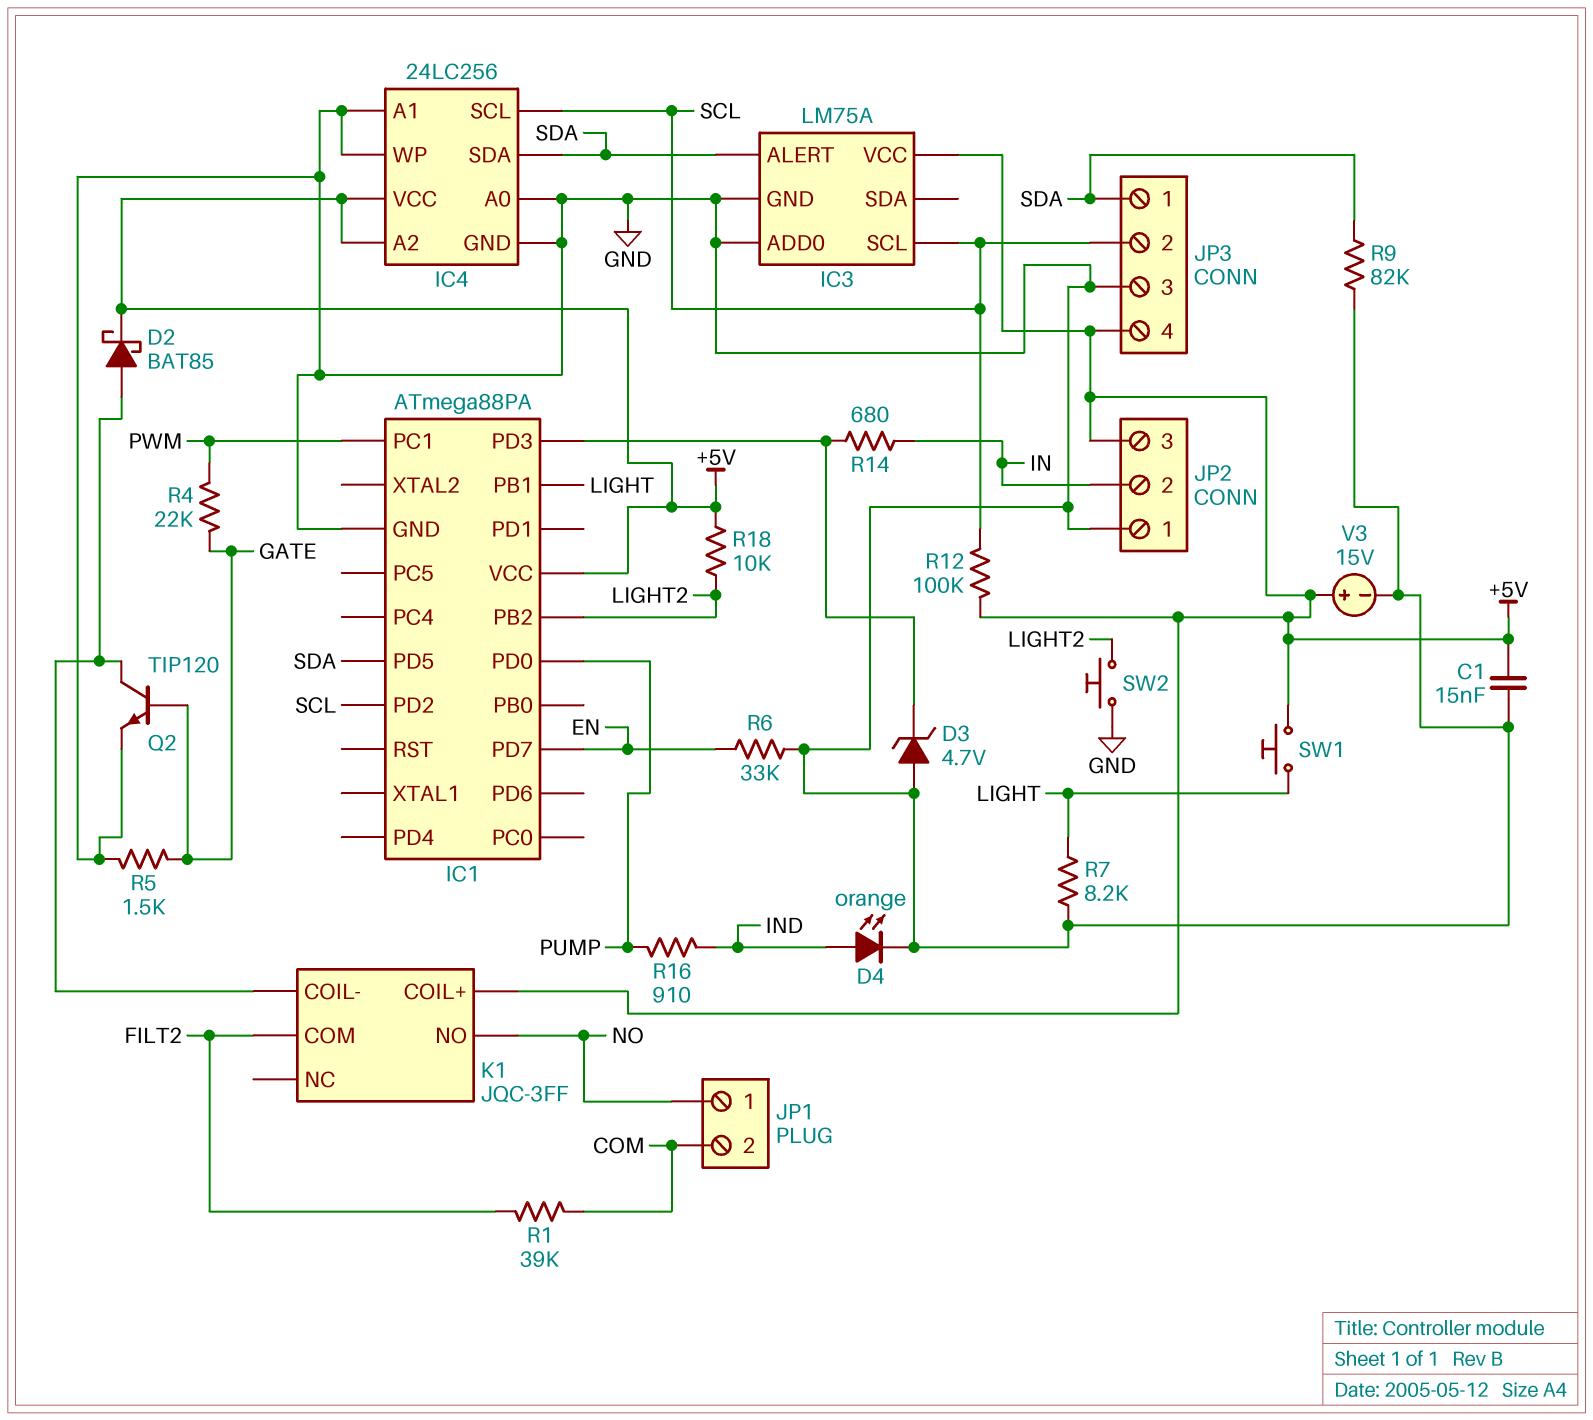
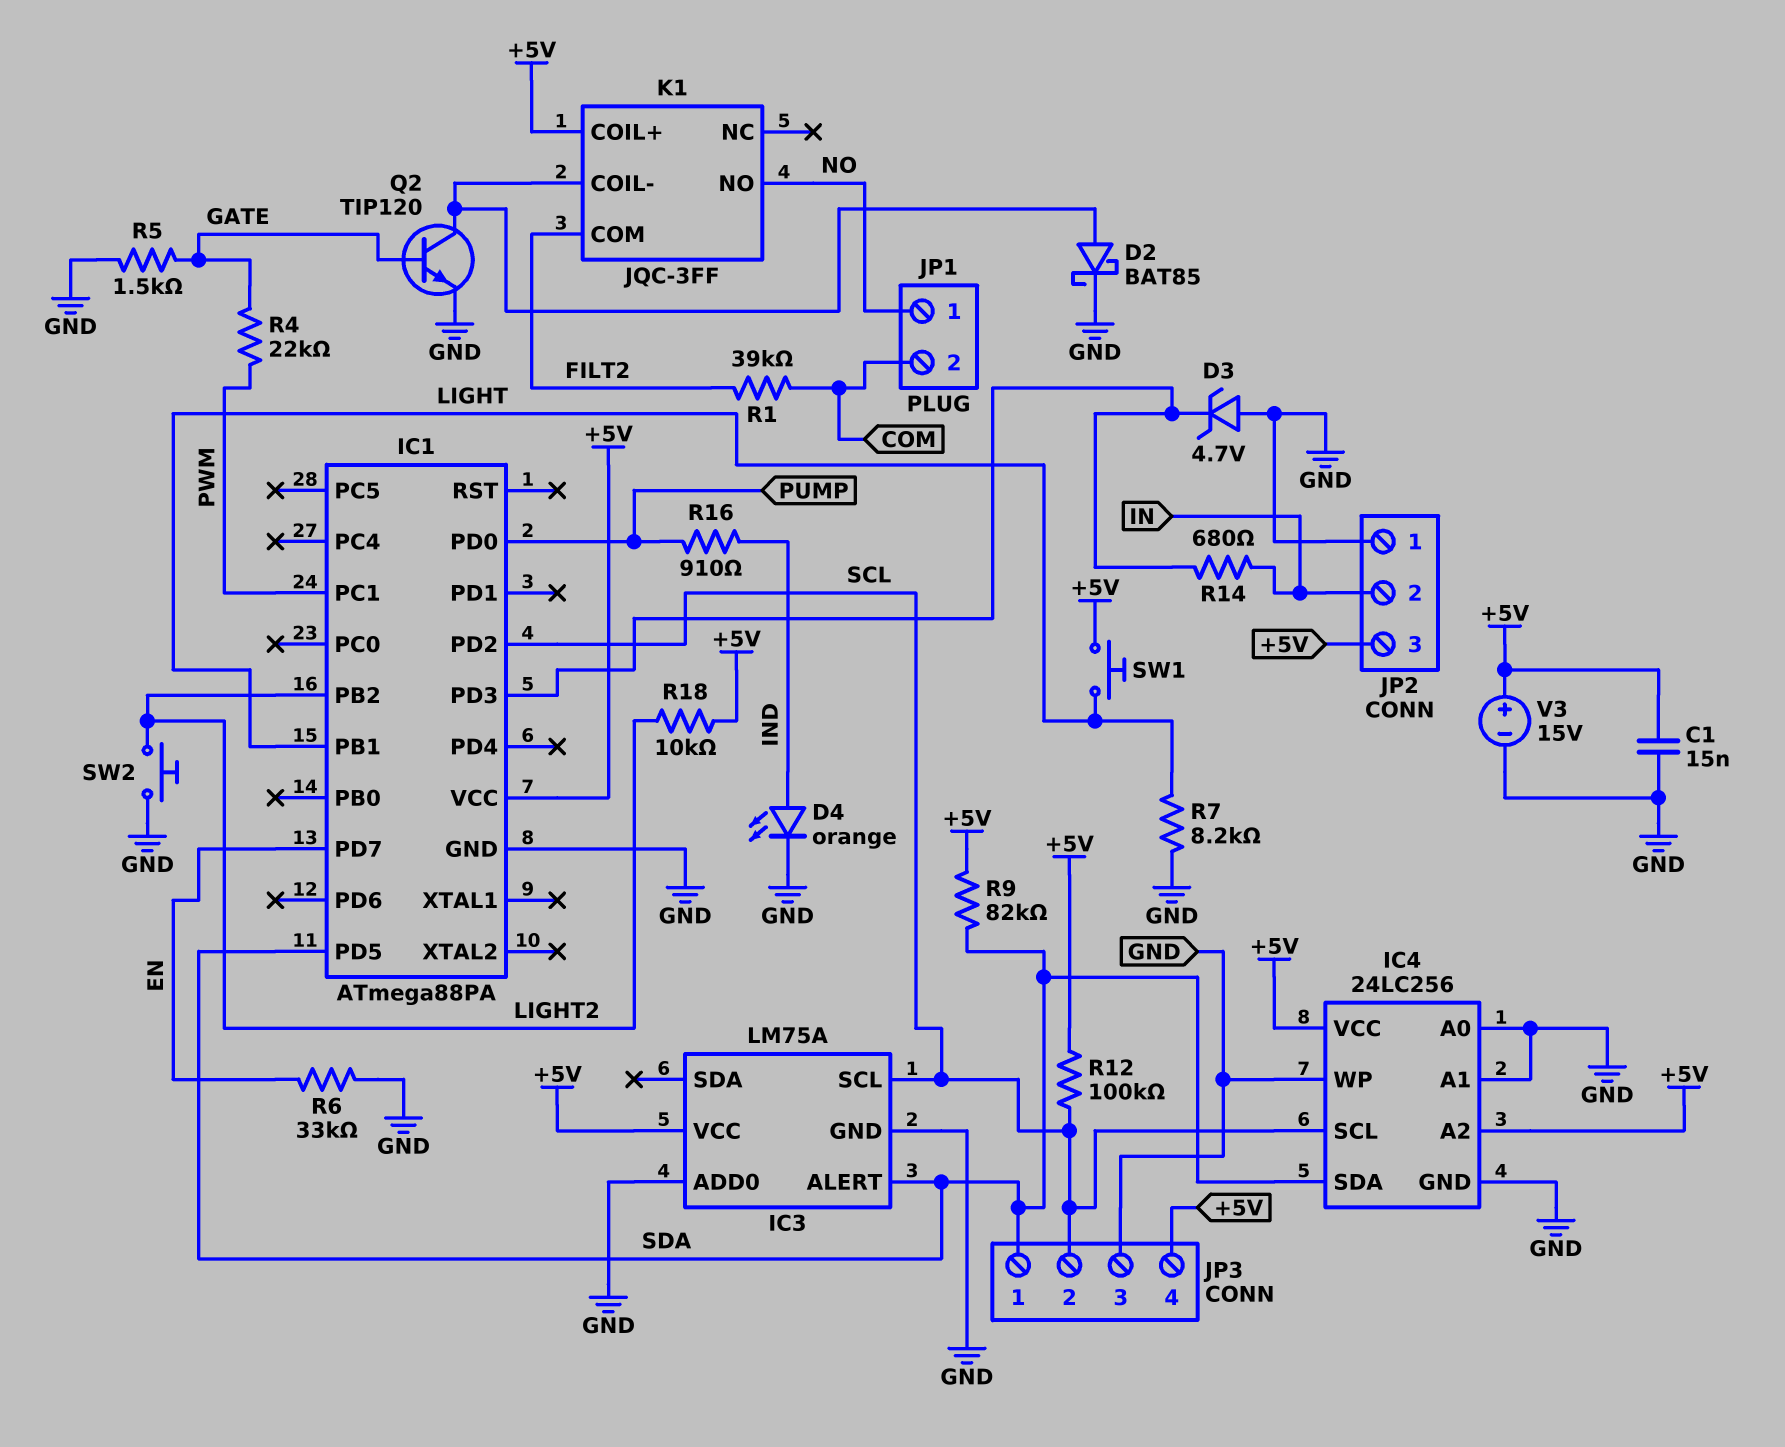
D2: schottky BAT85 (A K1/COIL-, K +5V) -> schottky BAT85 (A K1/COIL-, K GND)
R9: 82k (GND, SDA) -> 82k (+5V, SDA)

